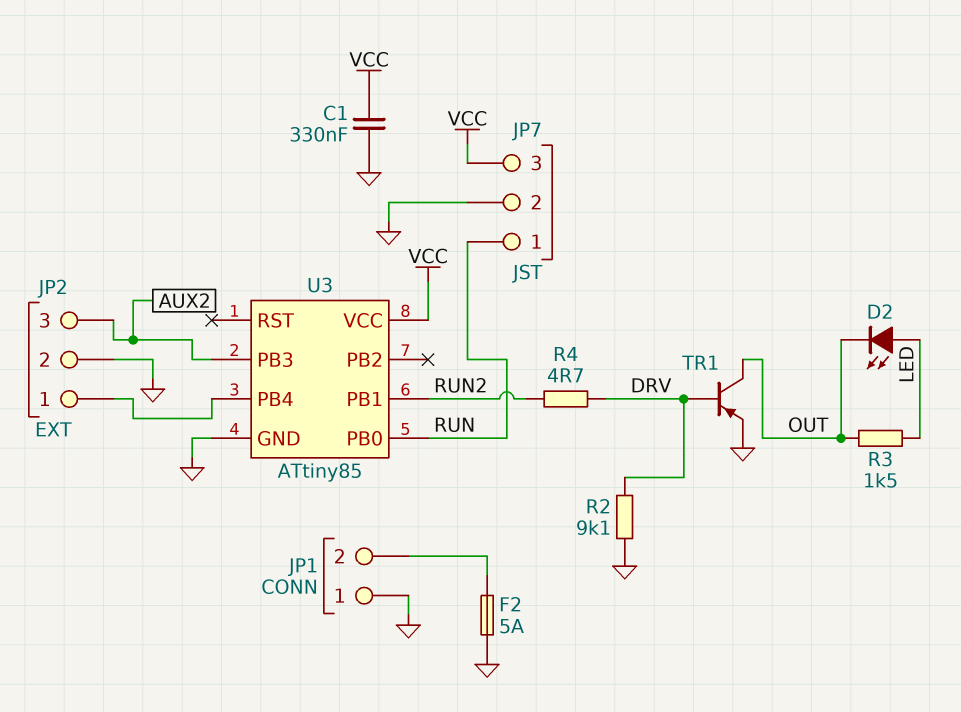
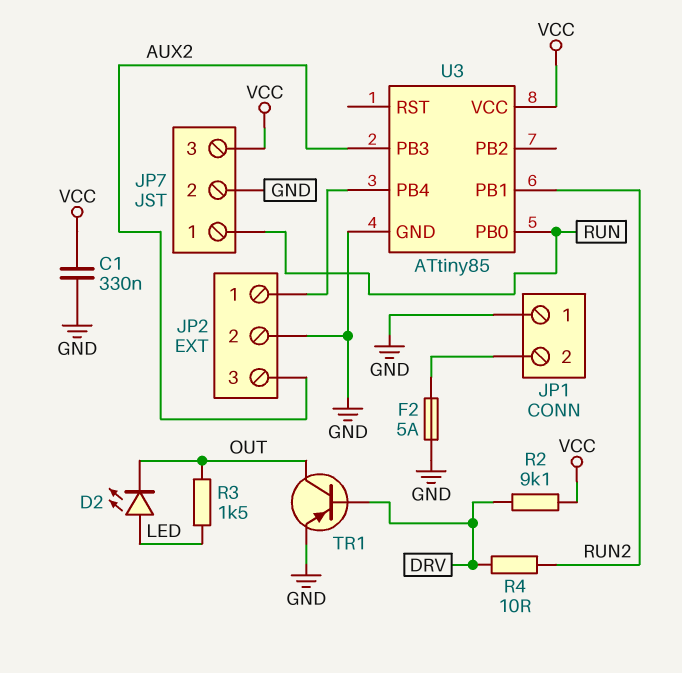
R2: 9.1k (DRV, GND) -> 9.1k (DRV, VCC)
R4: 4.7 (DRV, RUN2) -> 10 (DRV, RUN2)

